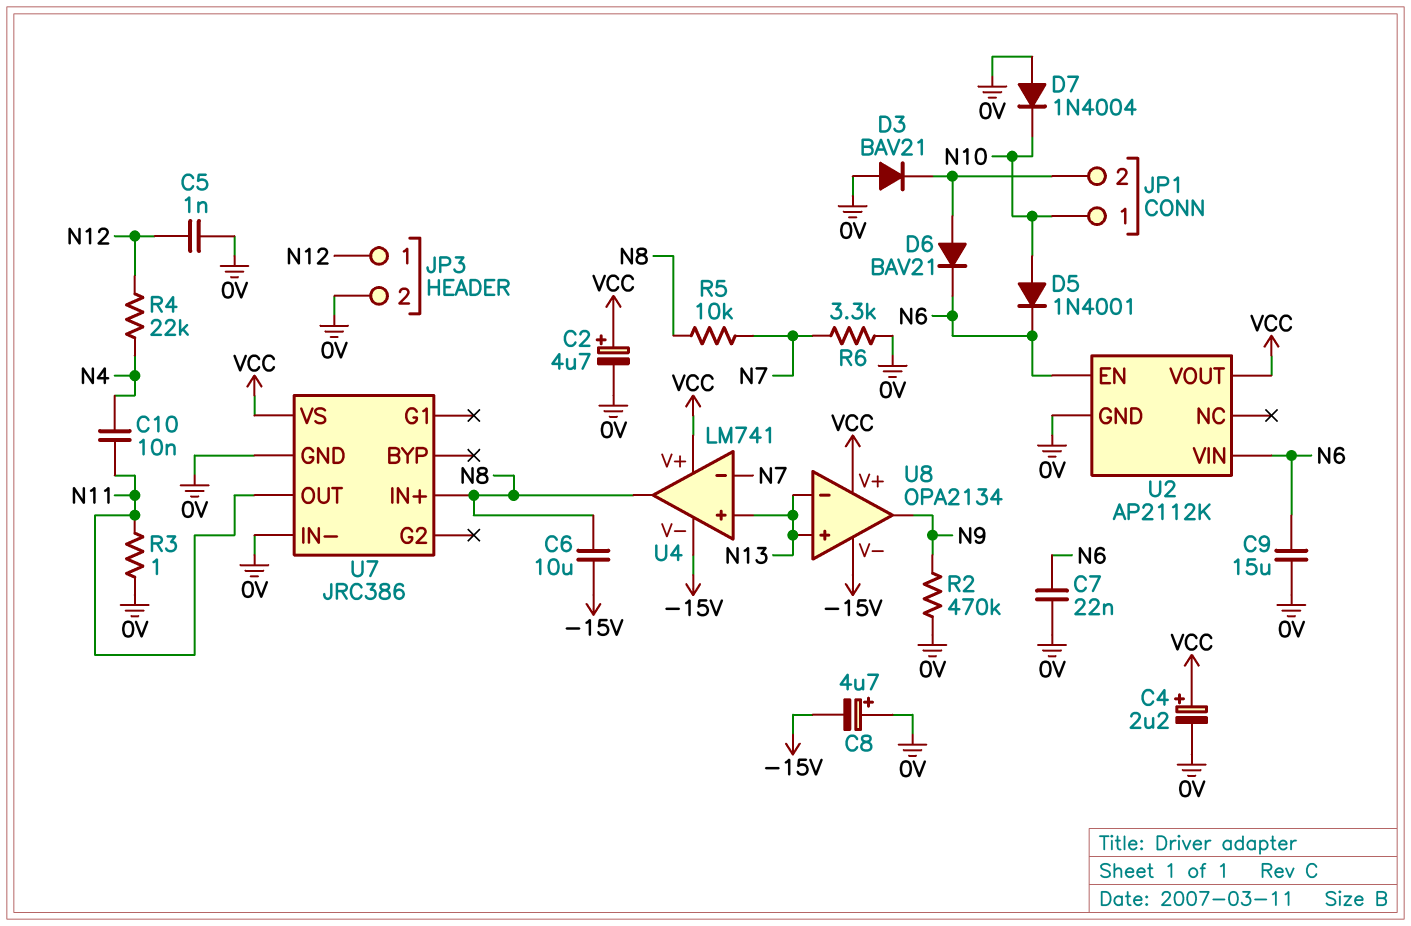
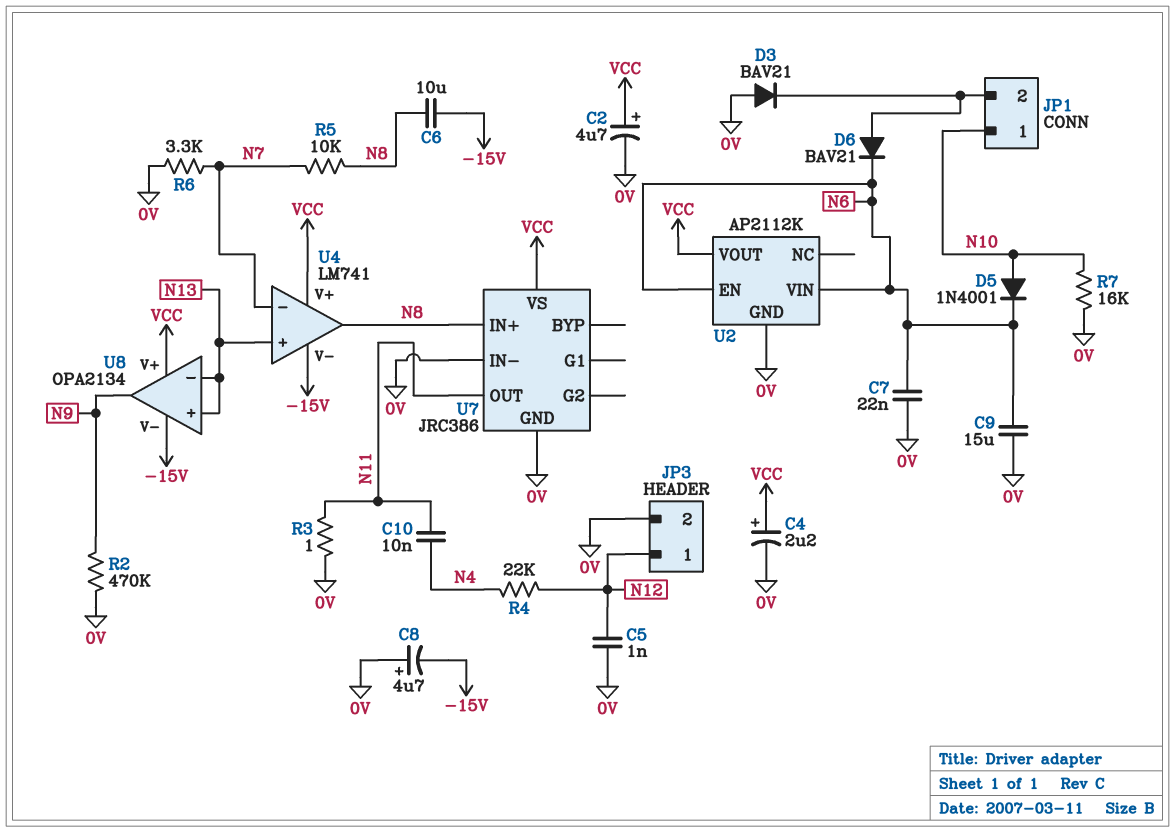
D7: diode 1N4004 (A 0V, K N10) -> none
R7: none -> 16k (0V, N10)

